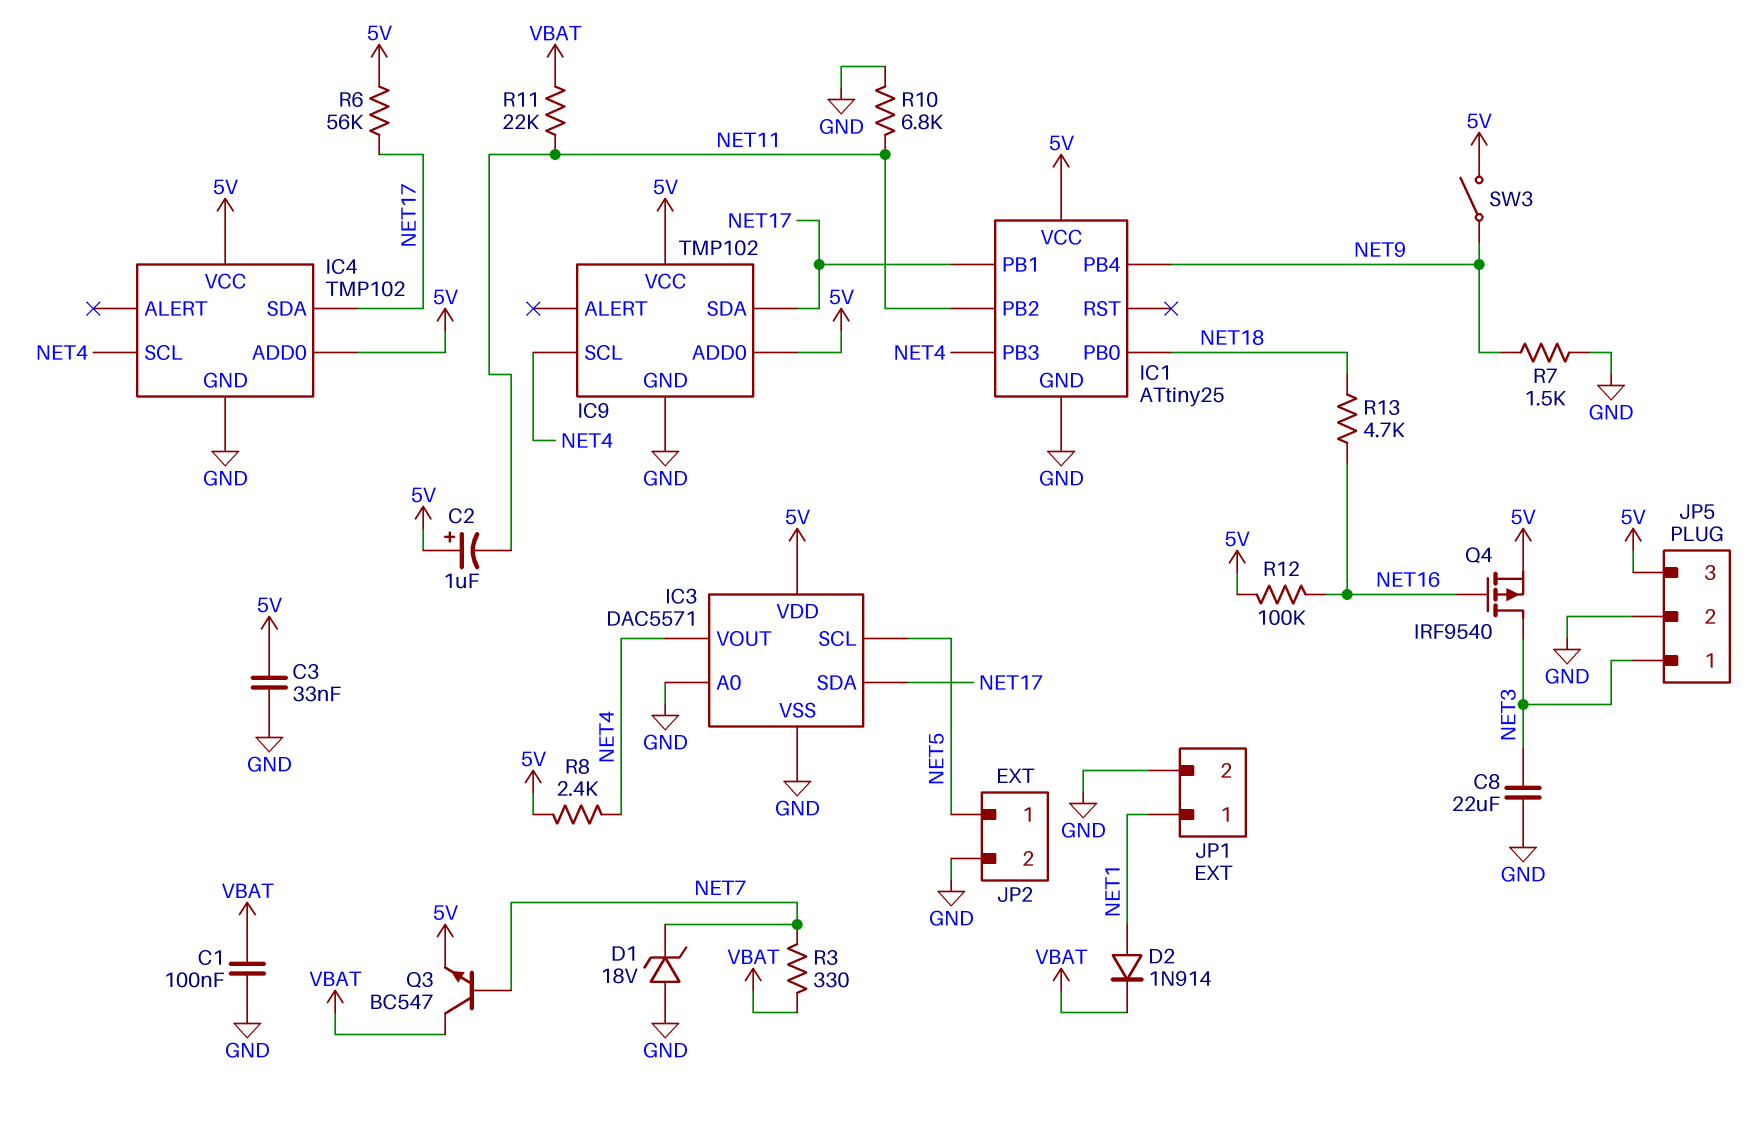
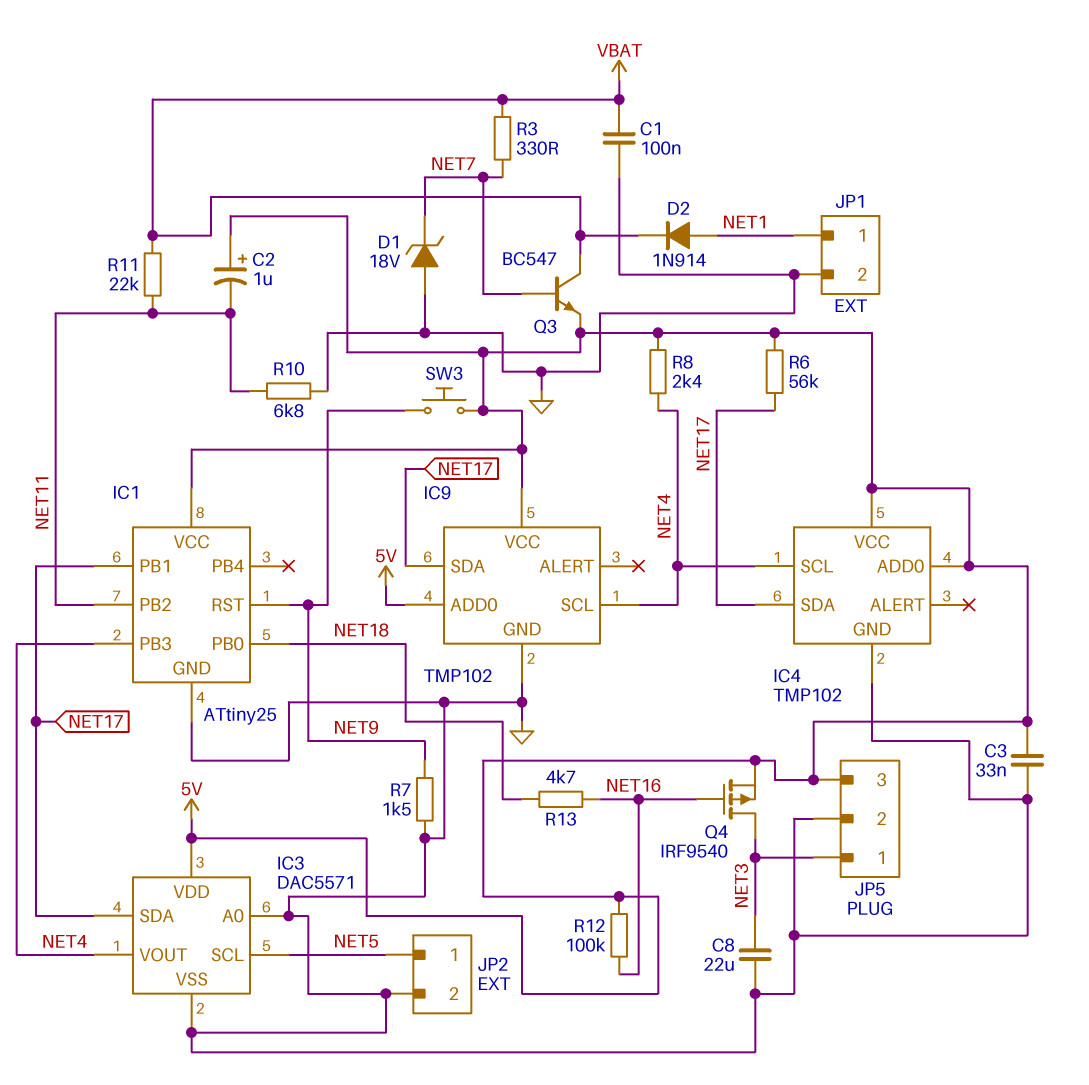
IC1 pin PB4: NET9 -> none
IC1 pin RST: none -> NET9
SW3: switch (5V, NET9) -> button (5V, NET9)

